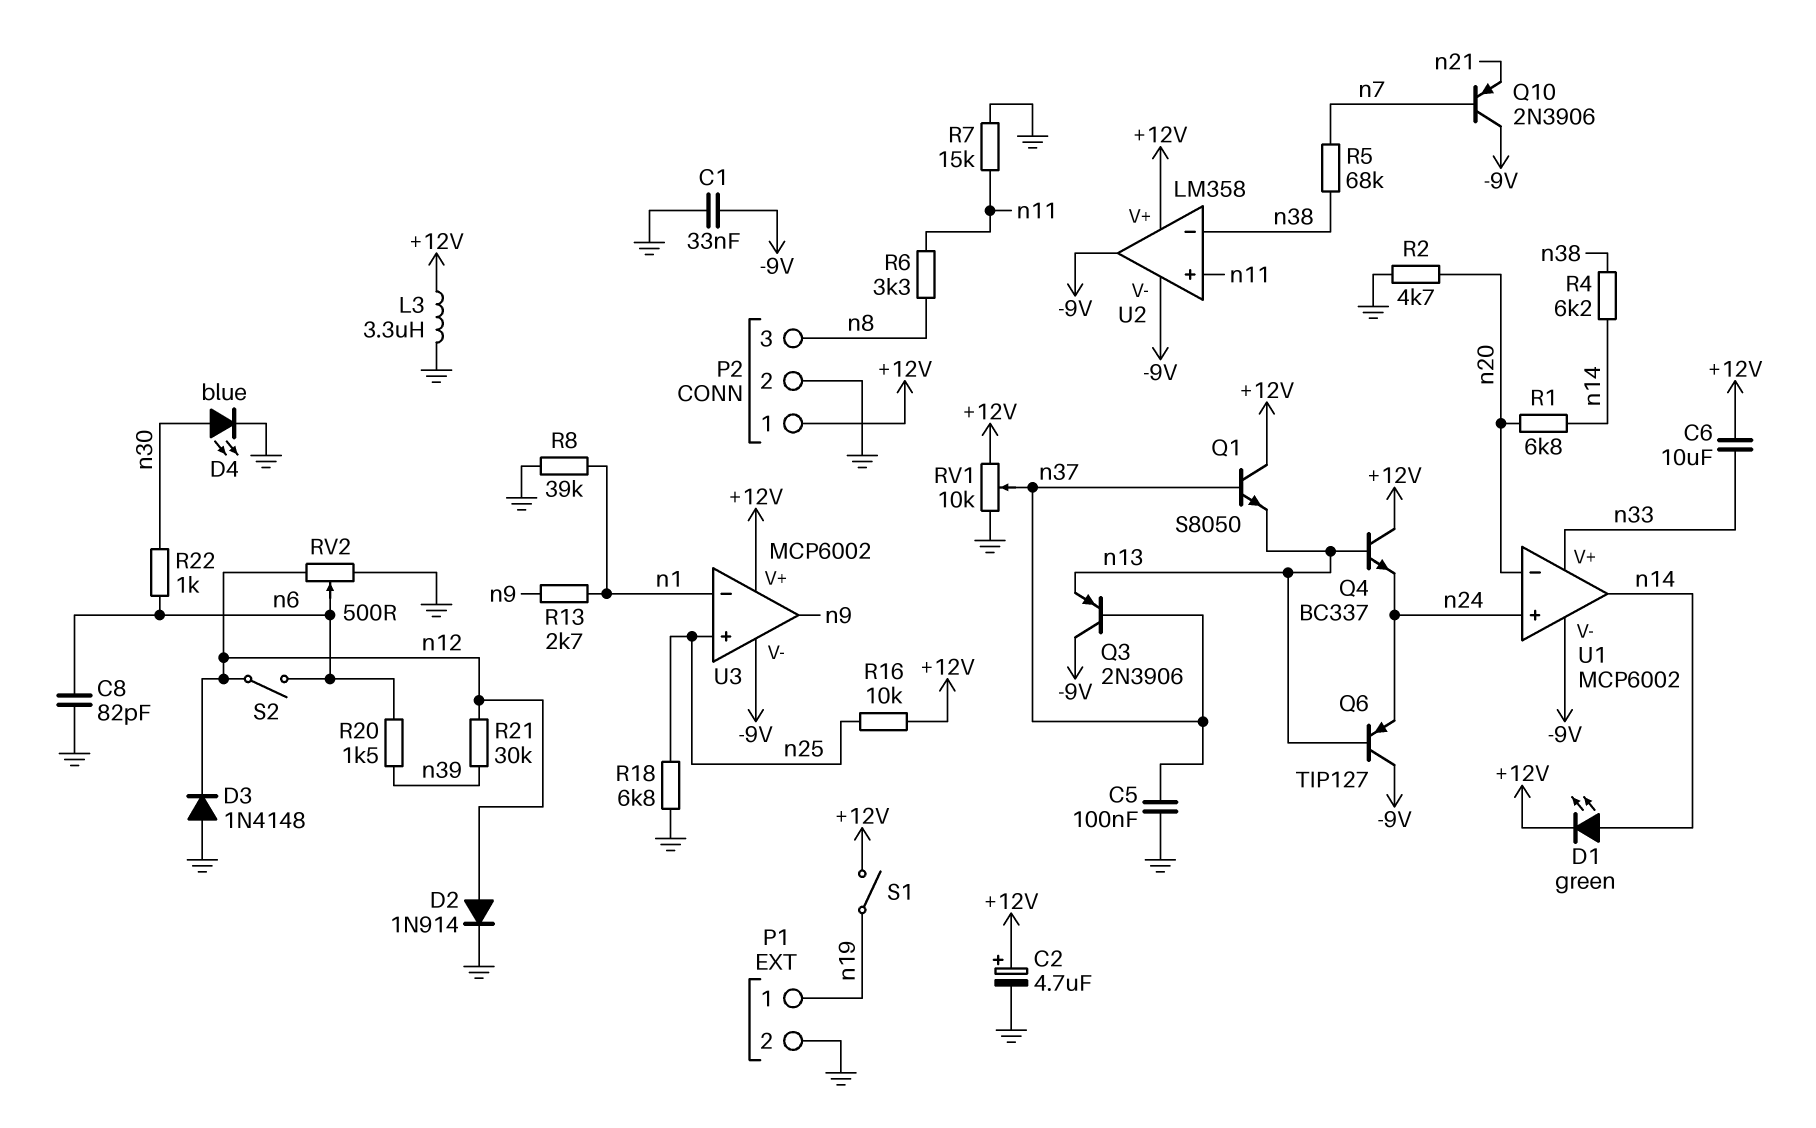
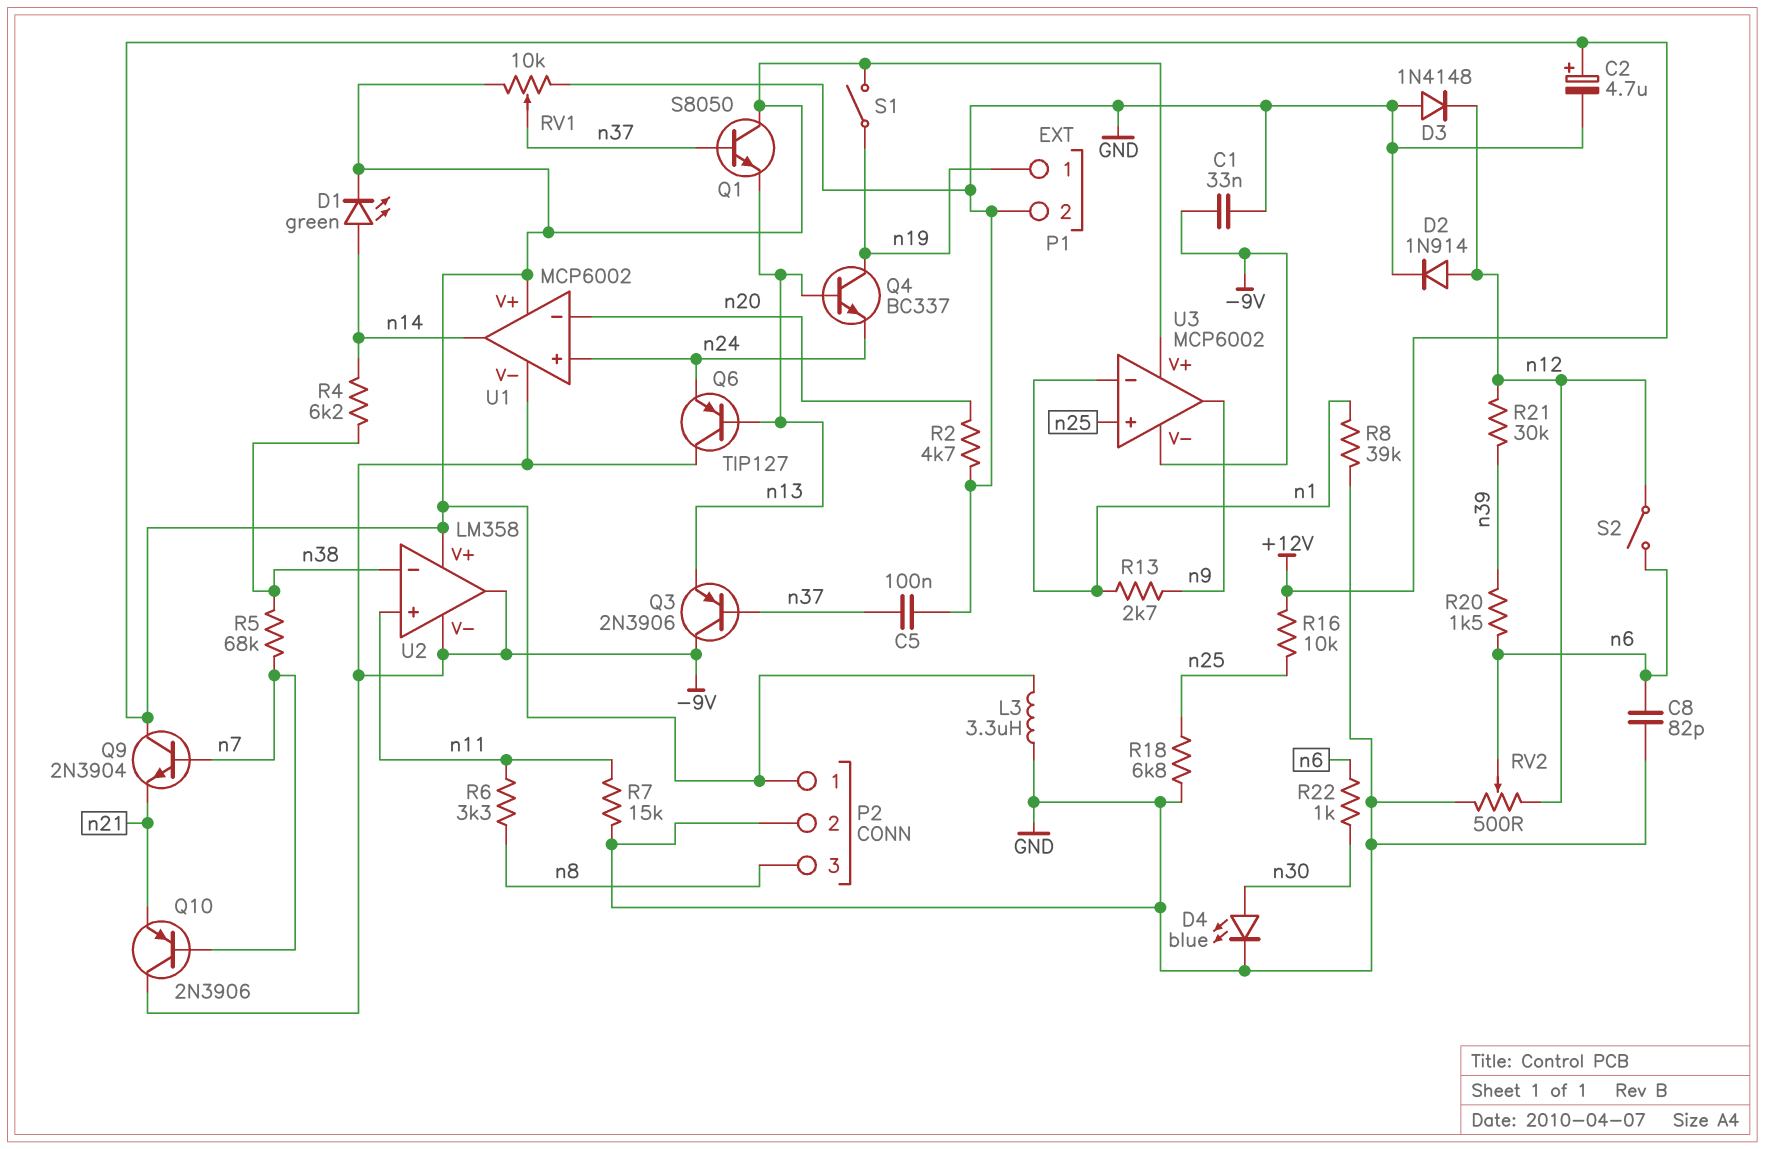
C6: 10uF (+12V, n33) -> none
Q4: NPN BC337 (B n13, C +12V, E n24) -> NPN BC337 (B n13, C n19, E n24)
Q9: none -> NPN 2N3904 (B n7, C +12V, E n21)
R1: 6.8k (n14, n20) -> none
U1 pin V+: n33 -> +12V

